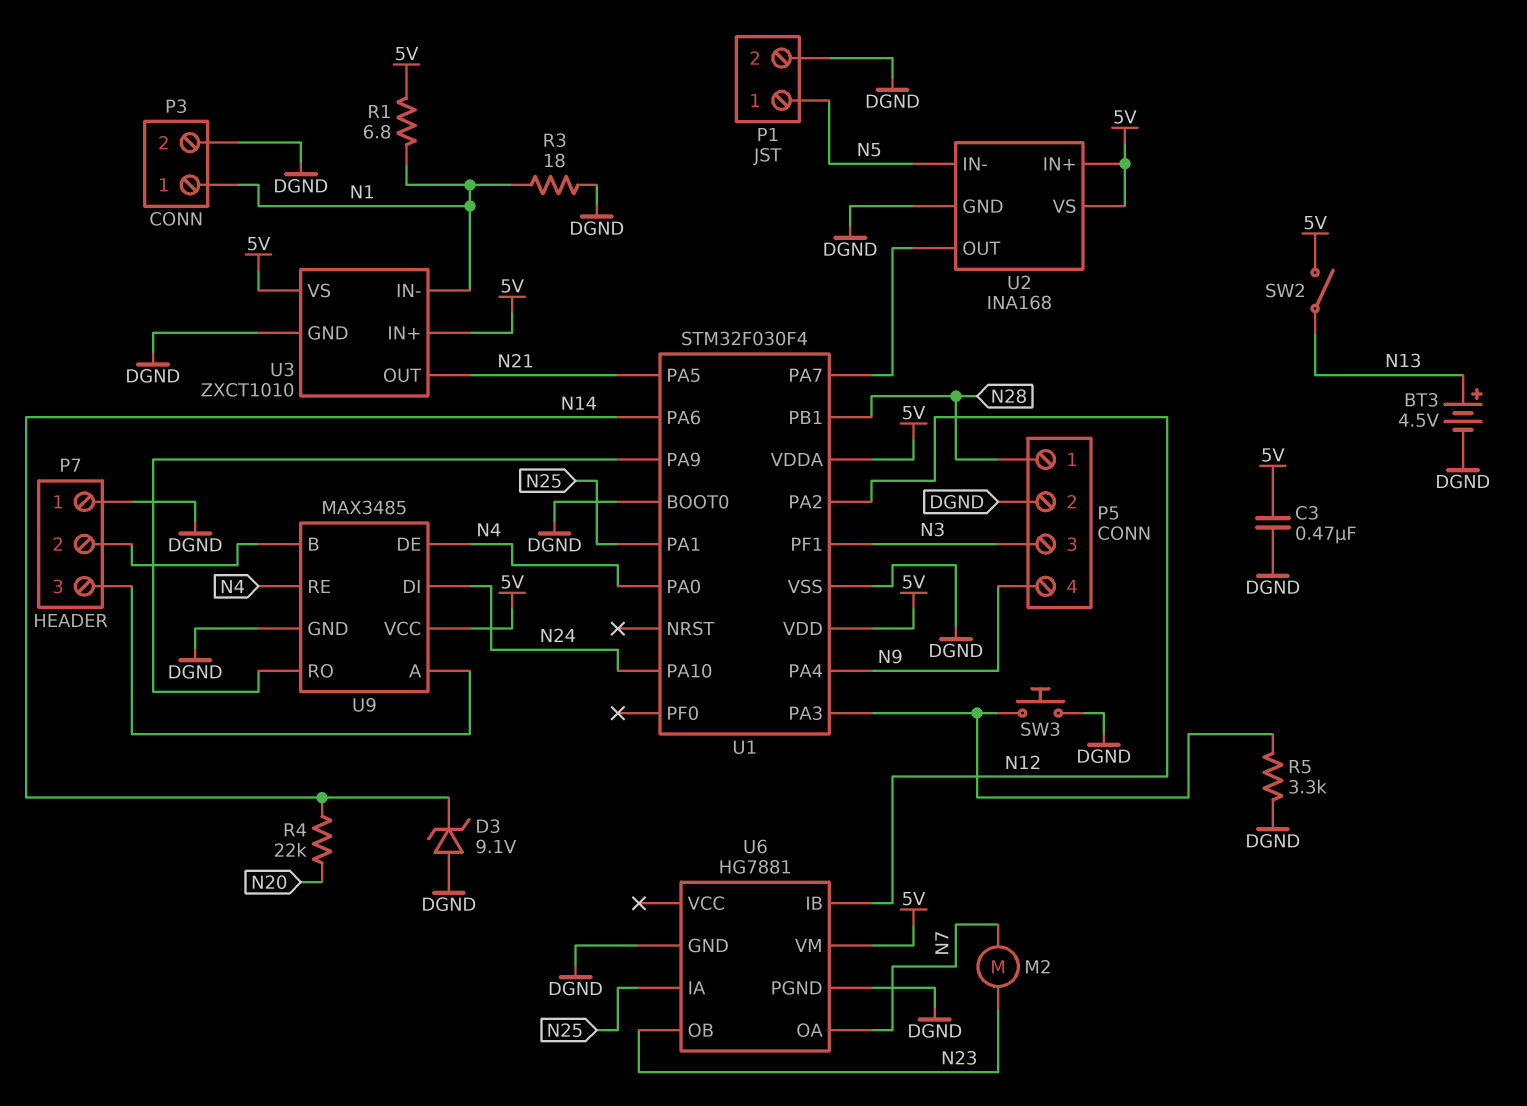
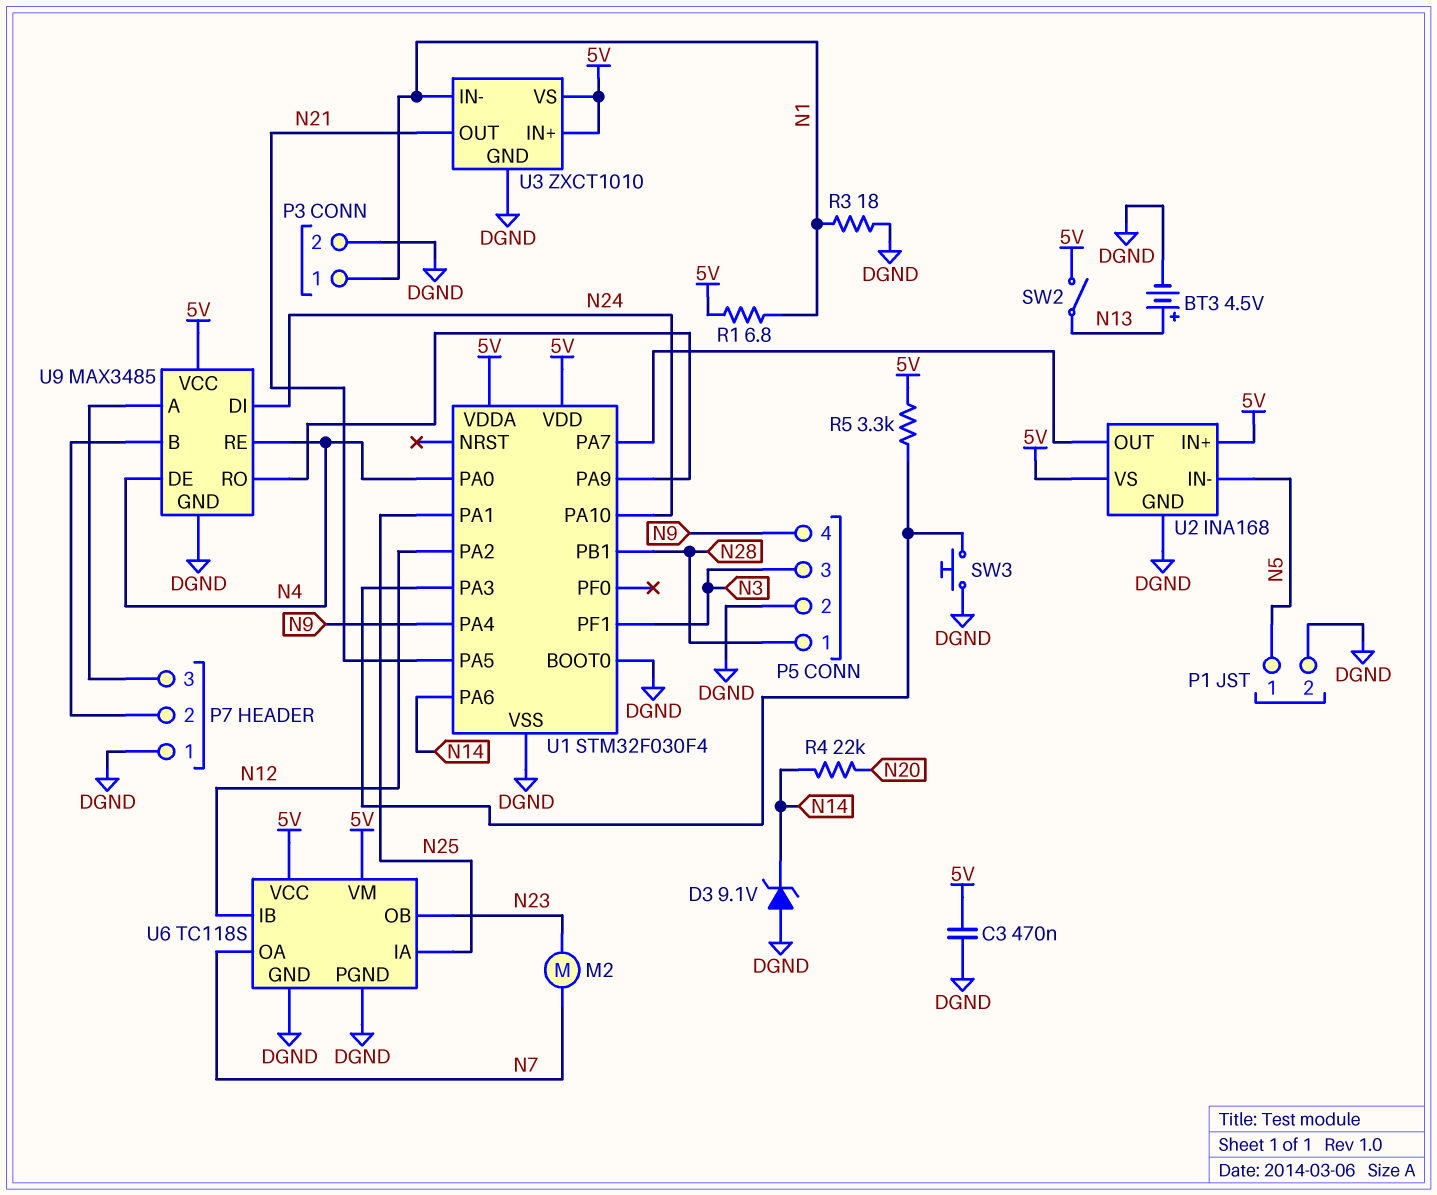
R5: 3.3k (DGND, U1/PA3) -> 3.3k (5V, U1/PA3)
U6: HG7881 -> TC118S
U6 pin VCC: none -> 5V

